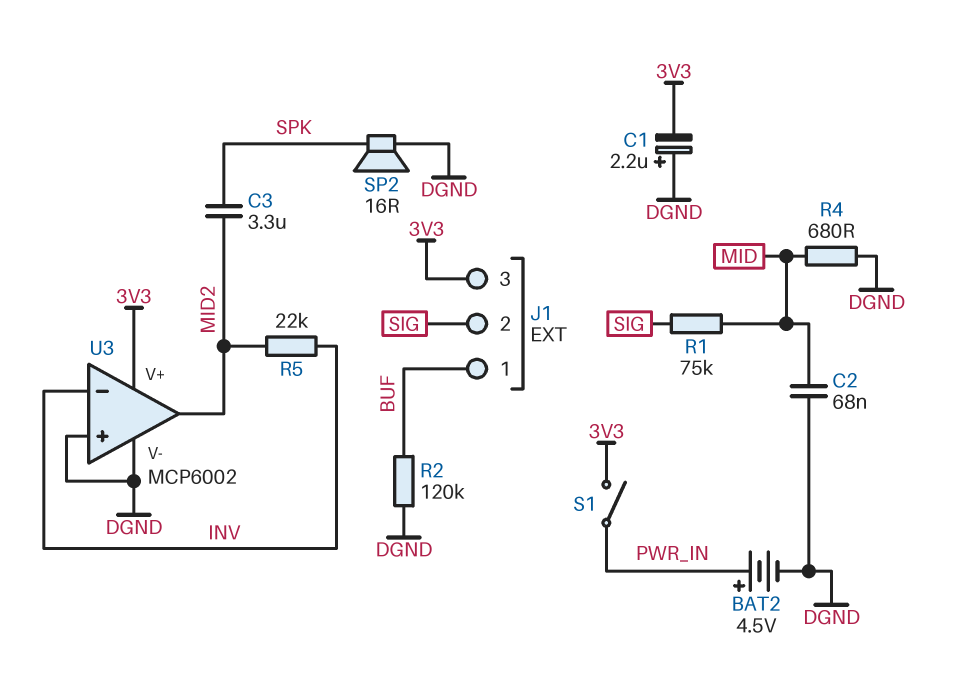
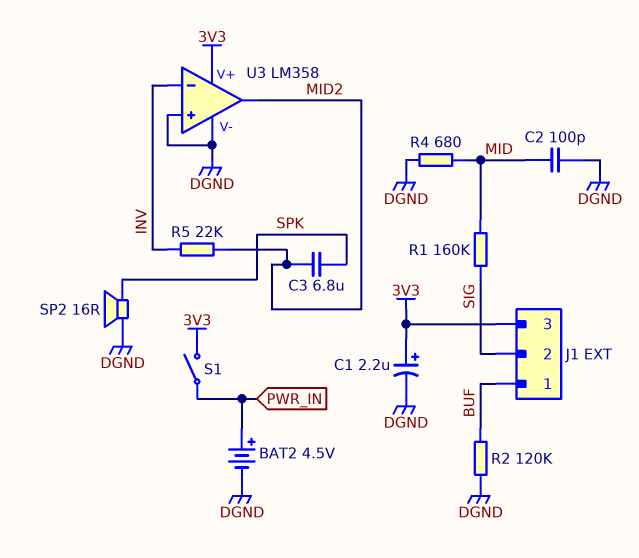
C1: 2.2uF (plus DGND, minus 3V3) -> 2.2uF (plus 3V3, minus DGND)
C2: 68nF (DGND, MID) -> 100pF (DGND, MID)
C3: 3.3uF (MID2, SPK) -> 6.8uF (MID2, SPK)
R1: 75k (MID, SIG) -> 160k (MID, SIG)
U3: MCP6002 -> LM358

